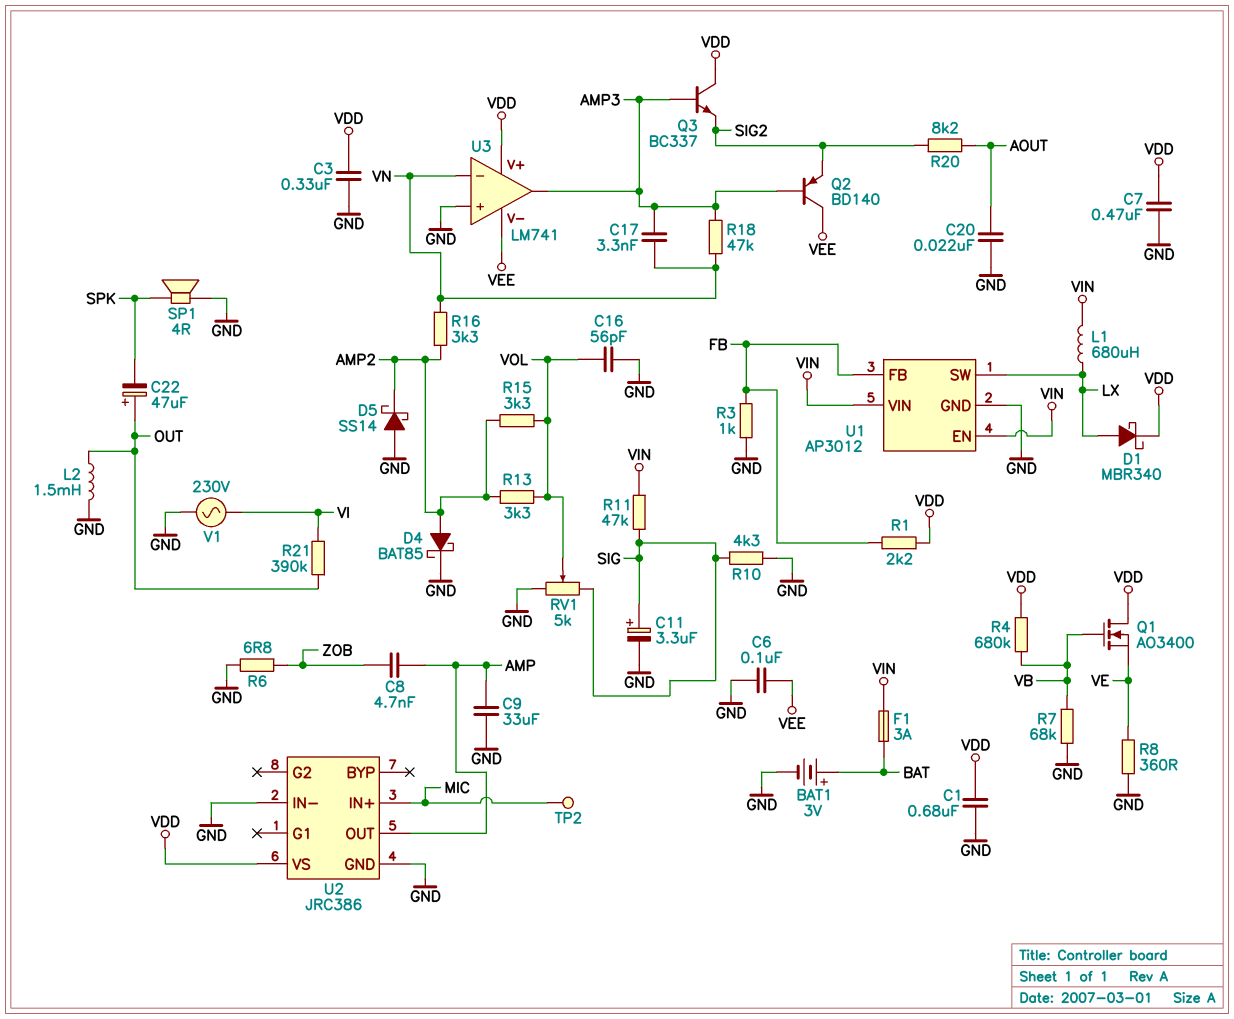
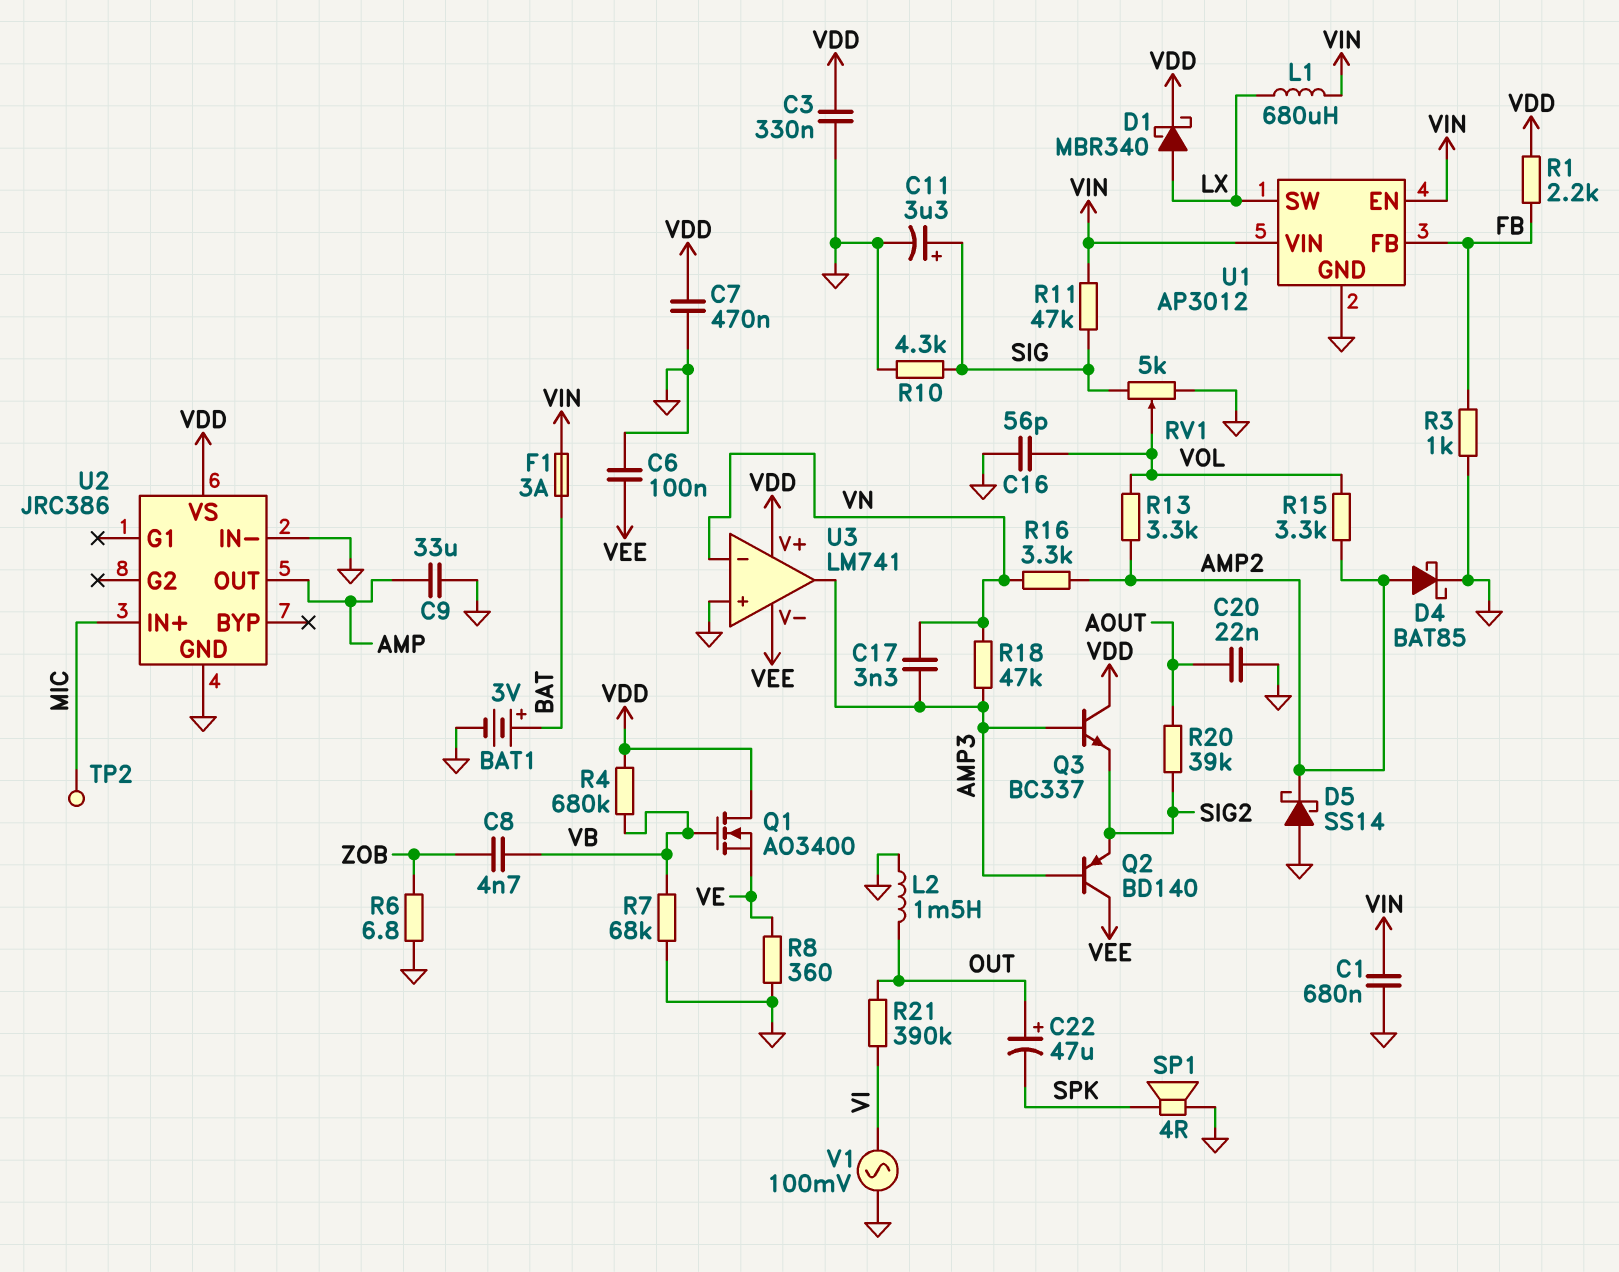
C1: 680nF (GND, VDD) -> 680nF (GND, VIN)
C8: 4.7nF (AMP, ZOB) -> 4.7nF (VB, ZOB)
R20: 8.2k (AOUT, SIG2) -> 39k (AOUT, SIG2)
V1: AC 230V (GND, VI) -> AC 100mV (GND, VI)

